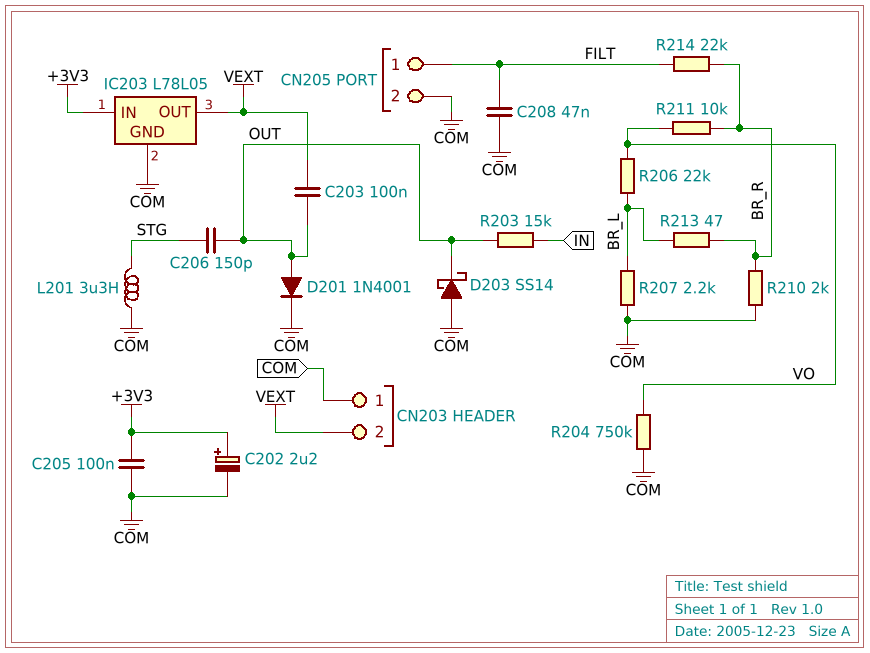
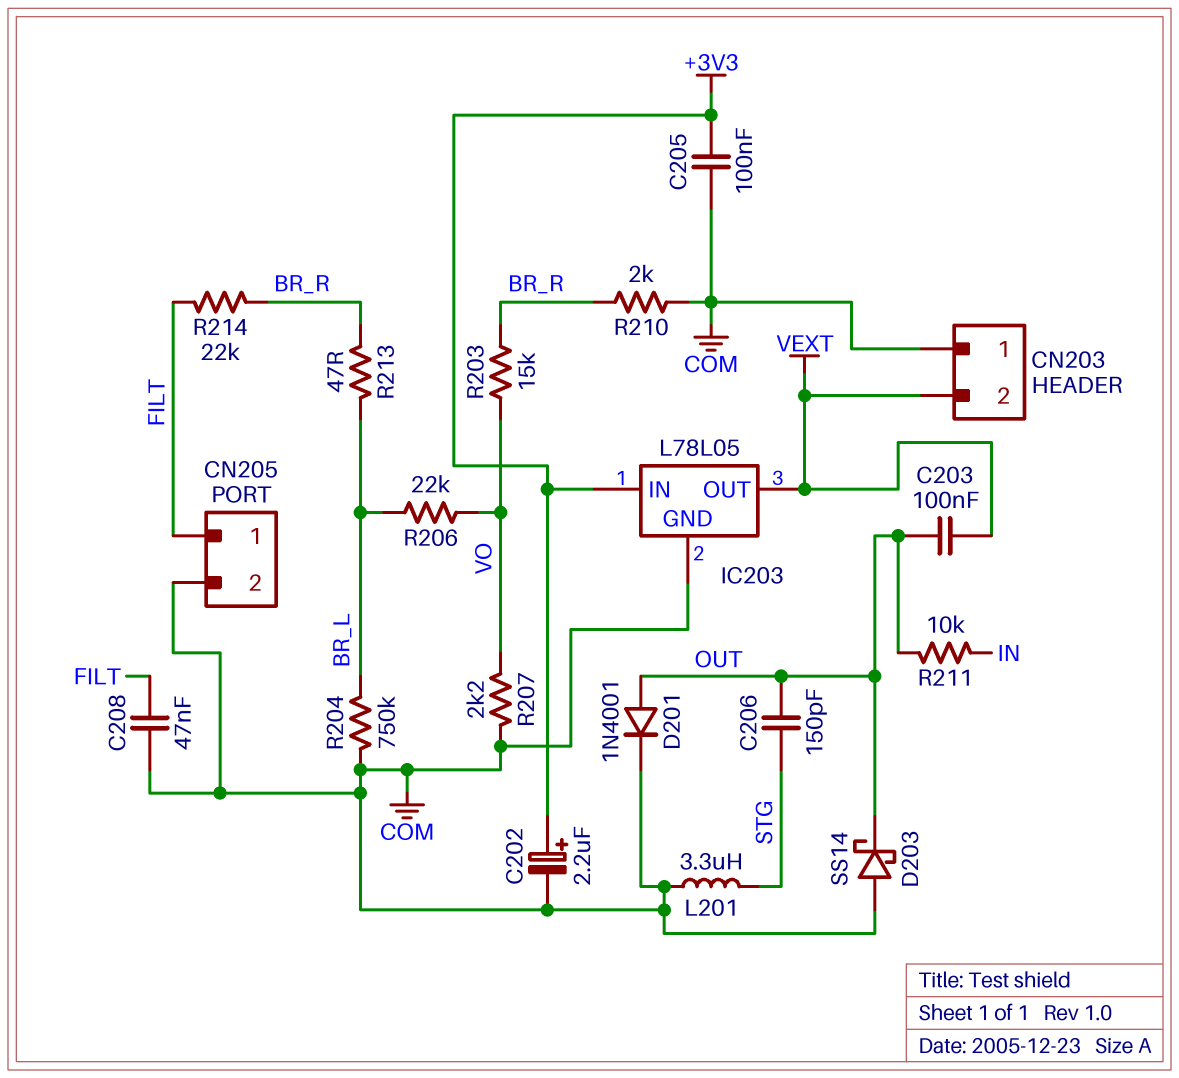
R203: 15k (IN, OUT) -> 15k (BR_R, VO)
R204: 750k (COM, VO) -> 750k (BR_L, COM)
R207: 2.2k (BR_L, COM) -> 2.2k (COM, VO)
R211: 10k (BR_R, VO) -> 10k (IN, OUT)

